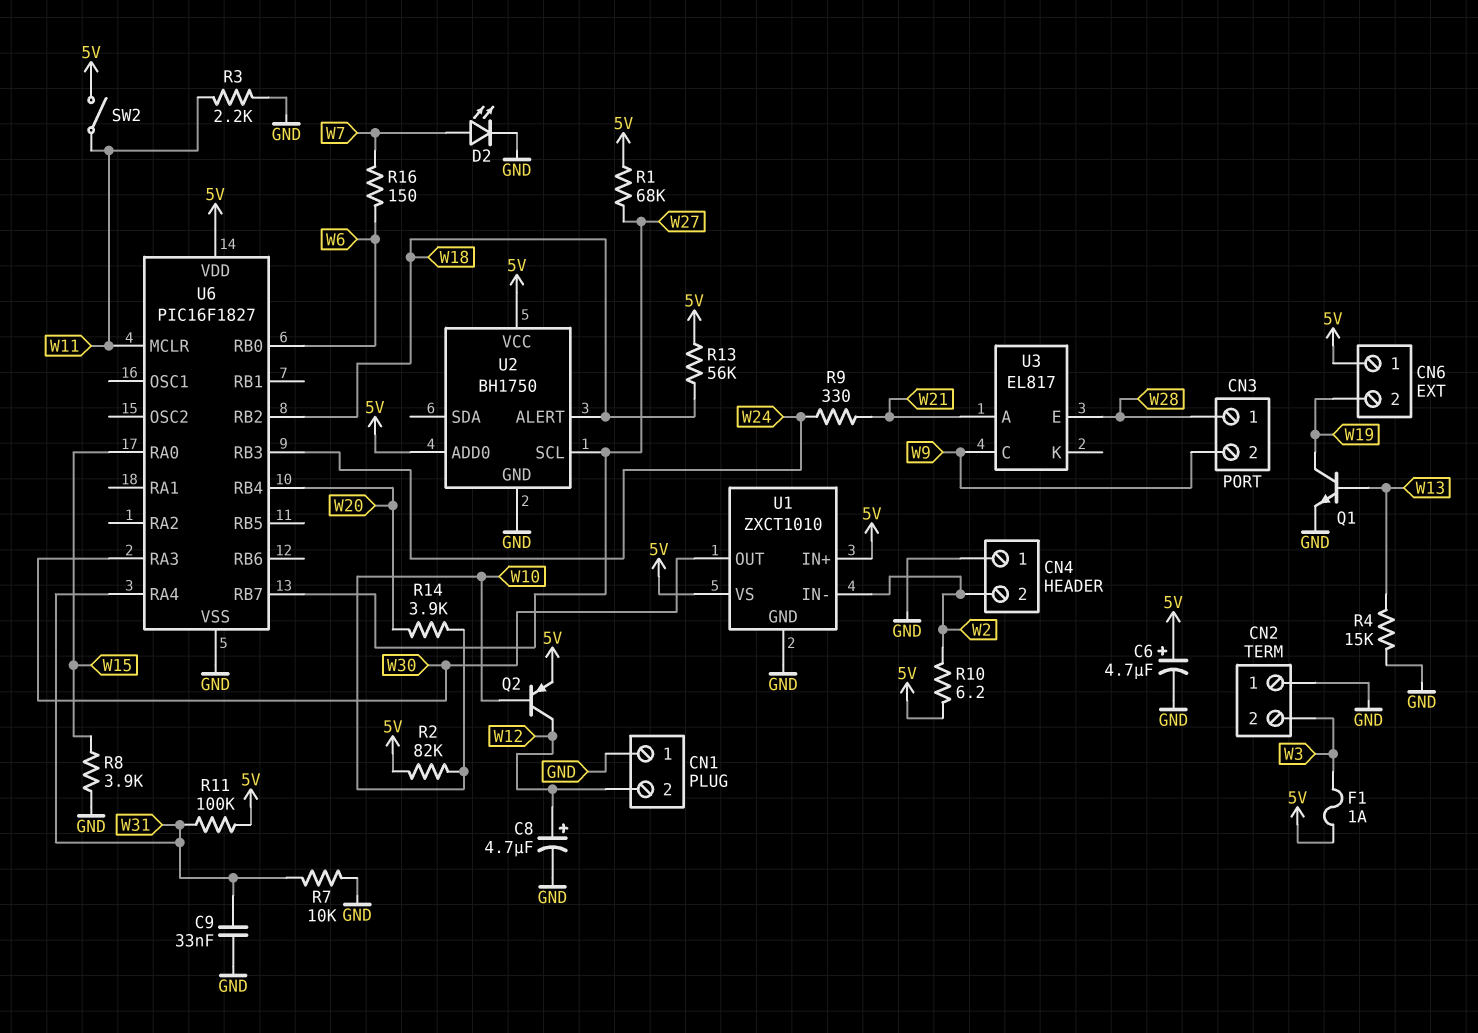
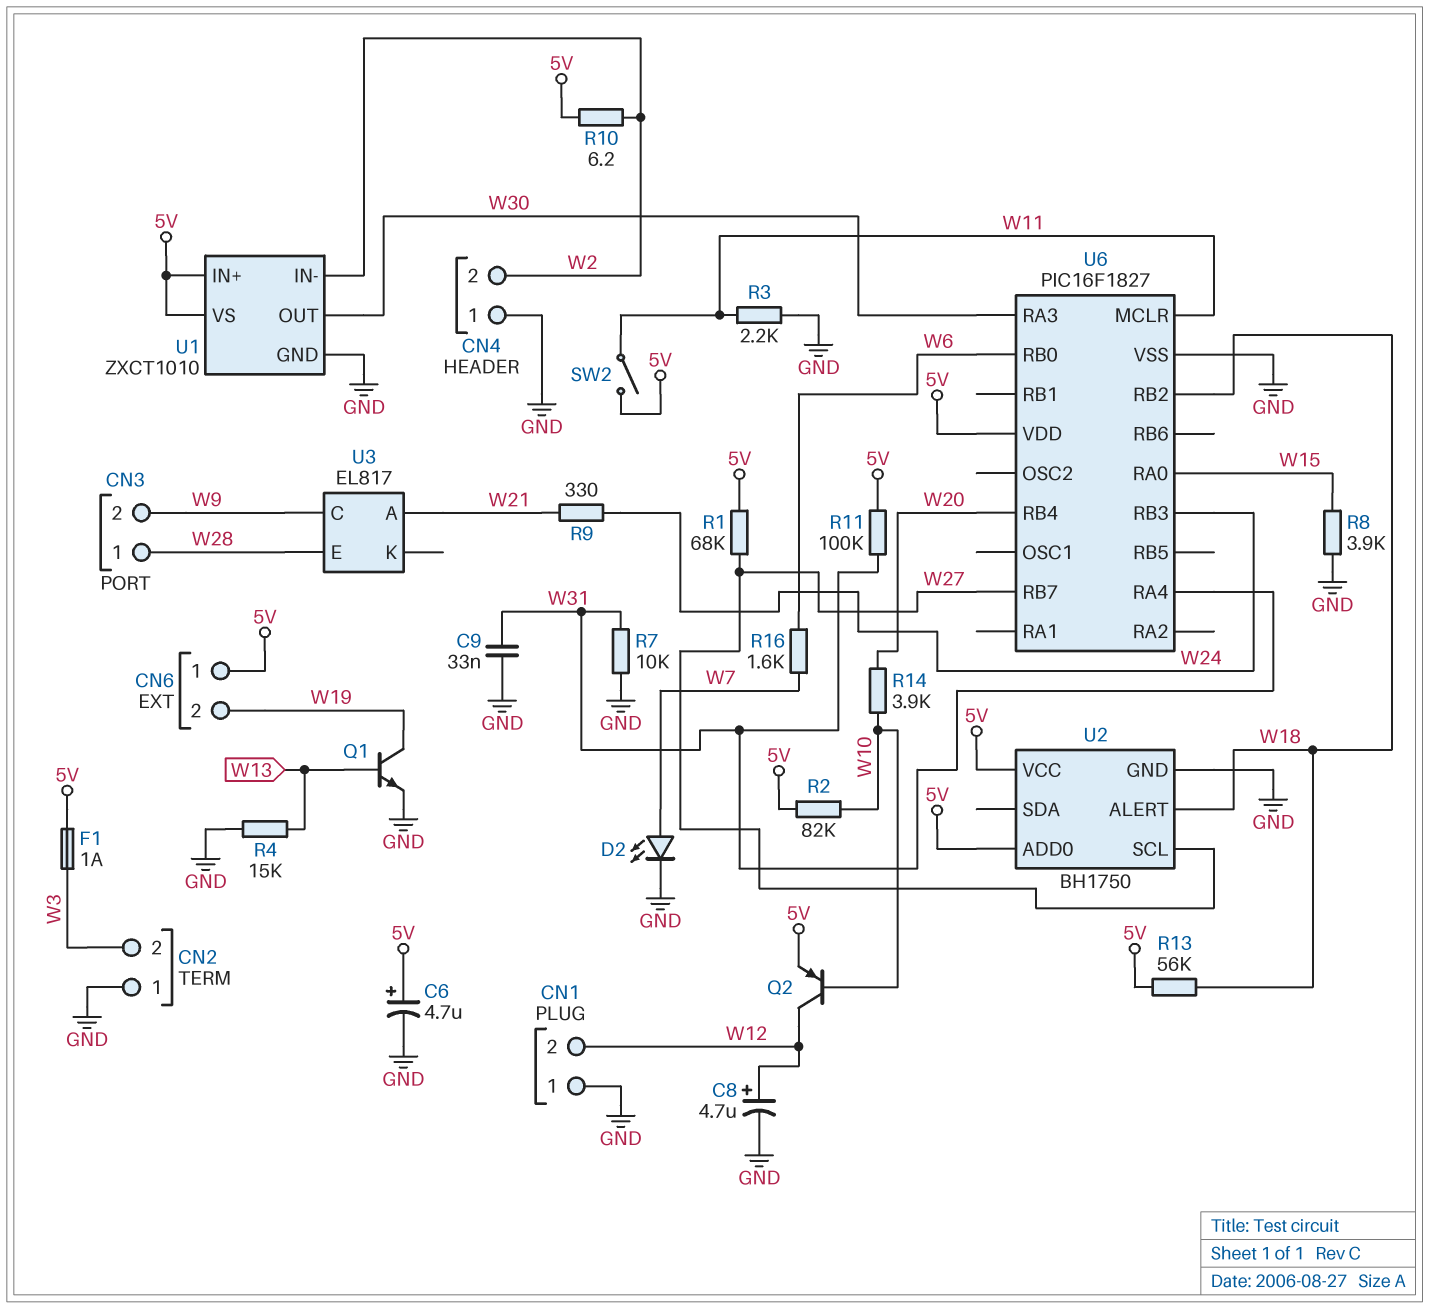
R16: 150 (W6, W7) -> 1.6k (W6, W7)

